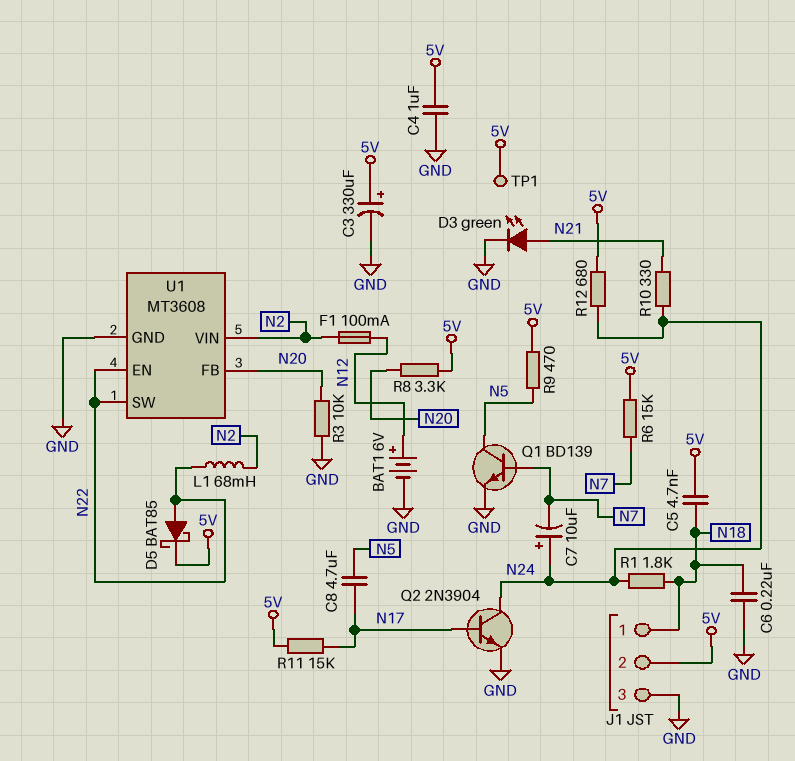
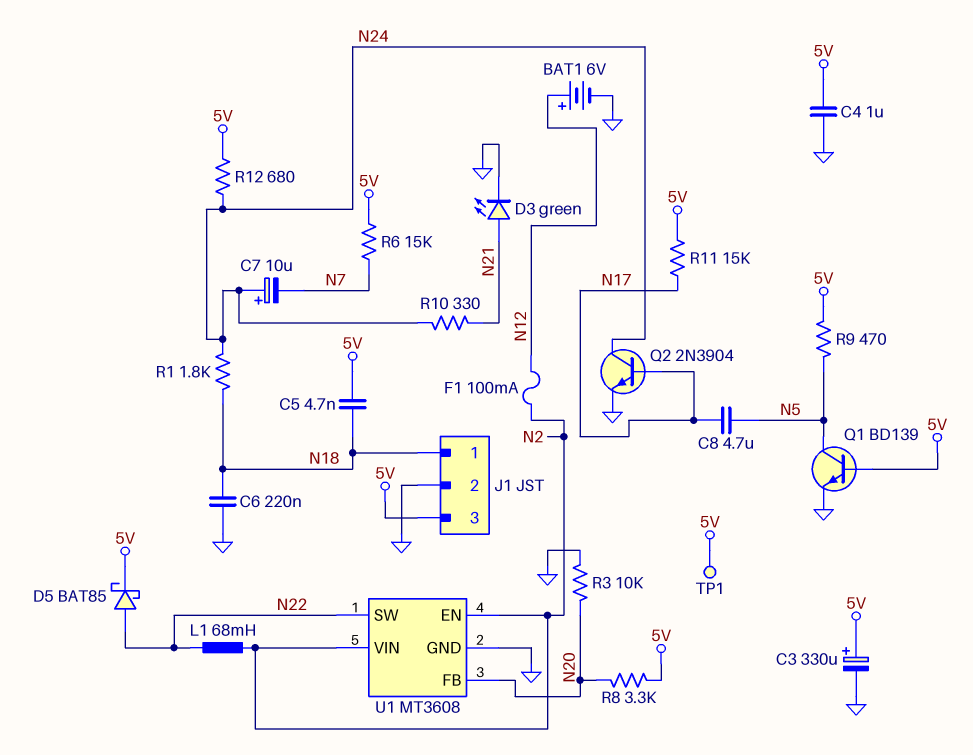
J1 pin 2: 5V -> GND
J1 pin 3: GND -> 5V
Q1: NPN BD139 (B N7, C N5, E GND) -> NPN BD139 (B 5V, C N5, E GND)
U1 pin EN: N22 -> N2

